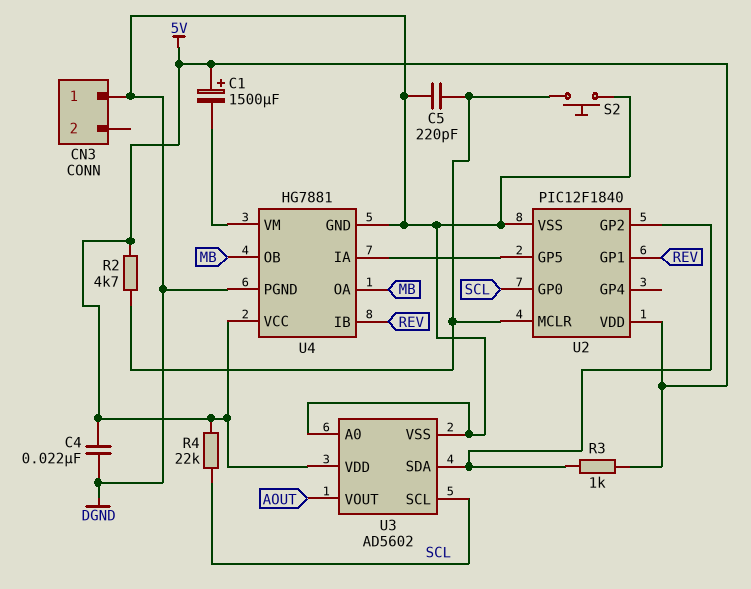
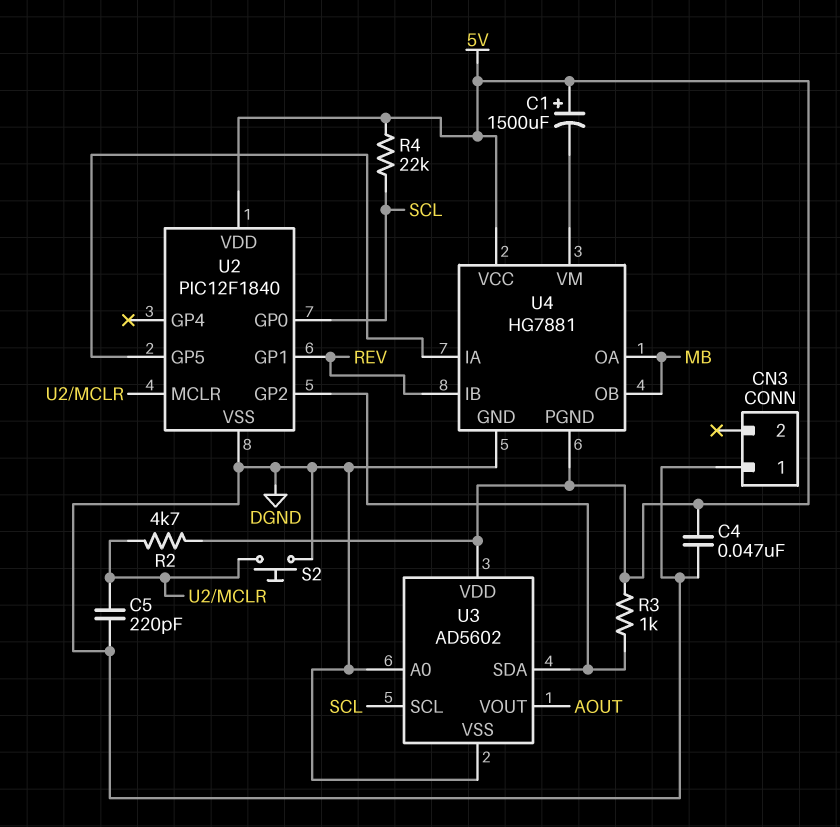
C4: 22nF (5V, DGND) -> 47nF (5V, DGND)
U4 pin PGND: DGND -> 5V

